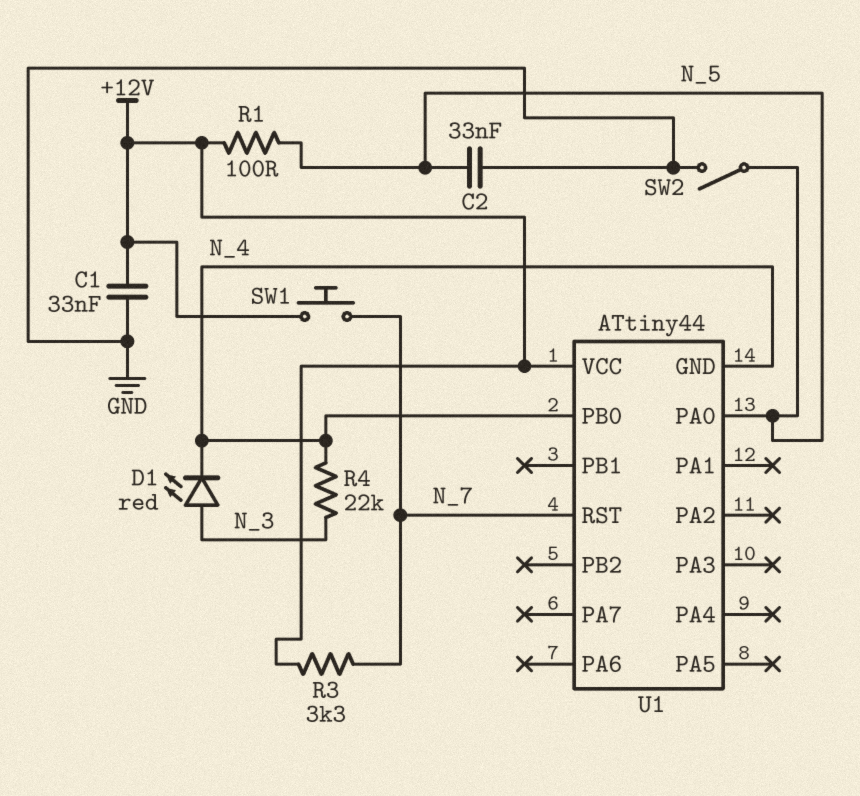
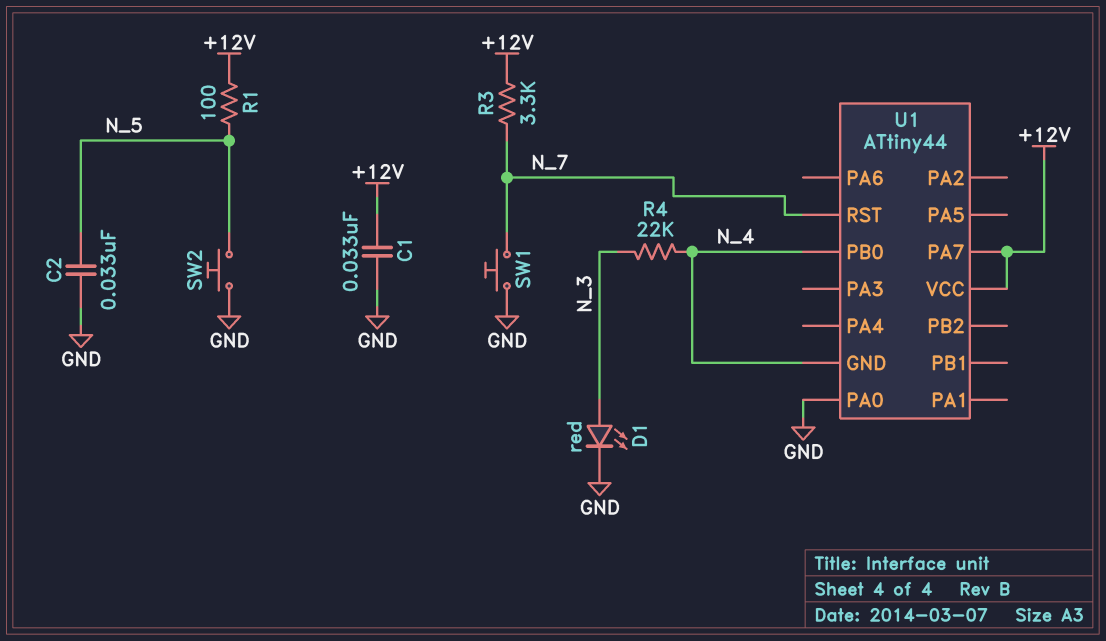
D1: LED red (A N_3, K N_4) -> LED red (A N_3, K GND)
SW1: button (+12V, N_7) -> button (GND, N_7)
SW2: switch (GND, N_5) -> button (GND, N_5)
U1 pin PA0: N_5 -> GND
U1 pin PA7: none -> +12V

